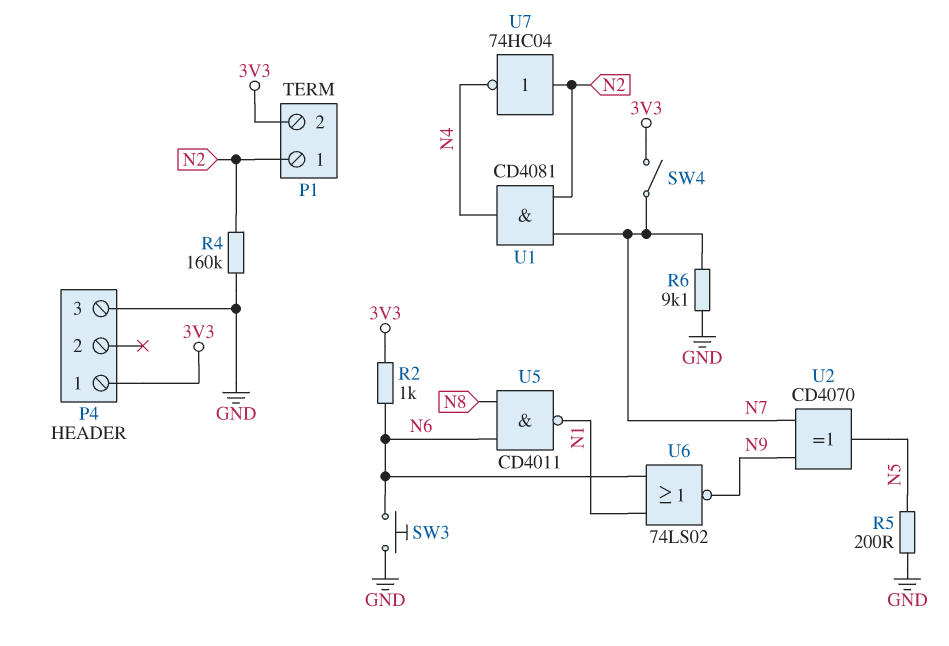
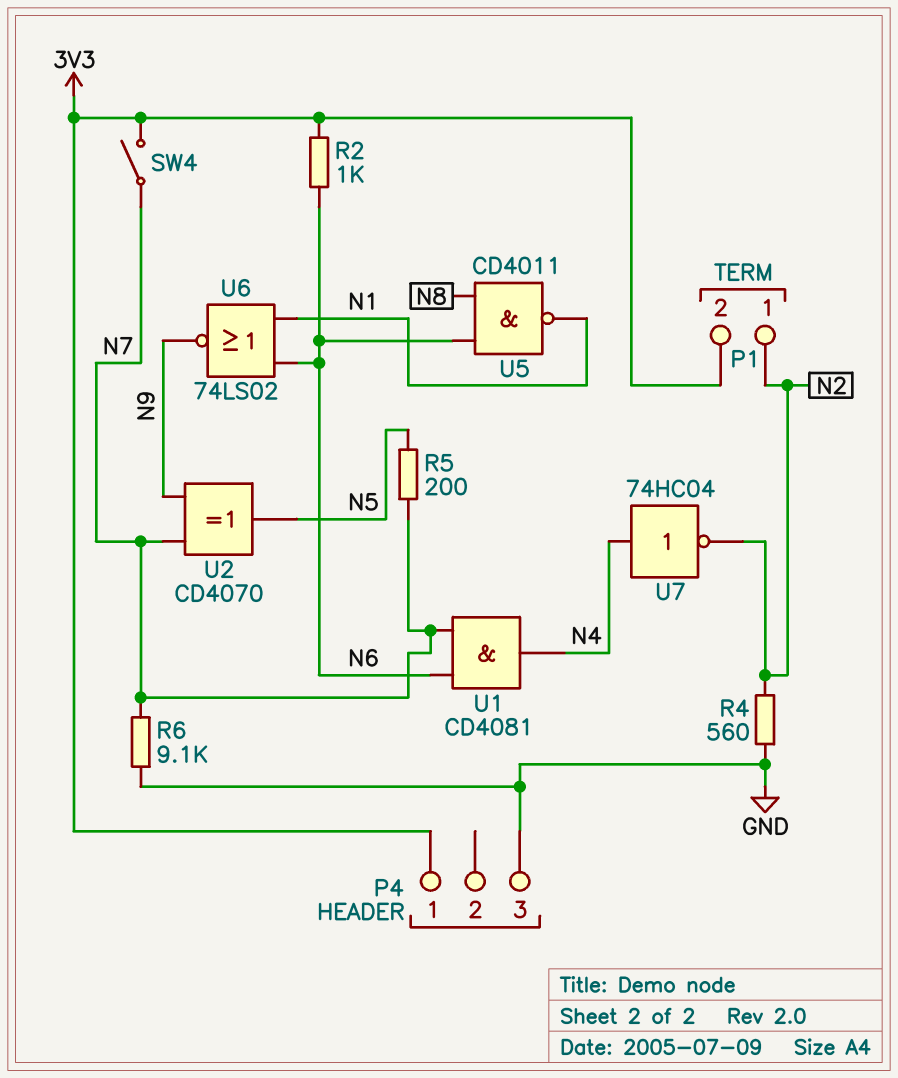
R4: 160k (GND, N2) -> 560 (GND, N2)
R5: 200 (GND, N5) -> 200 (N5, N7)
SW3: button (GND, N6) -> none
U1: AND CD4081 (in N2, in N7, out N4) -> AND CD4081 (in N6, in N7, out N4)
U7: NOT 74HC04 (in N2, out N4) -> NOT 74HC04 (in N4, out N2)

